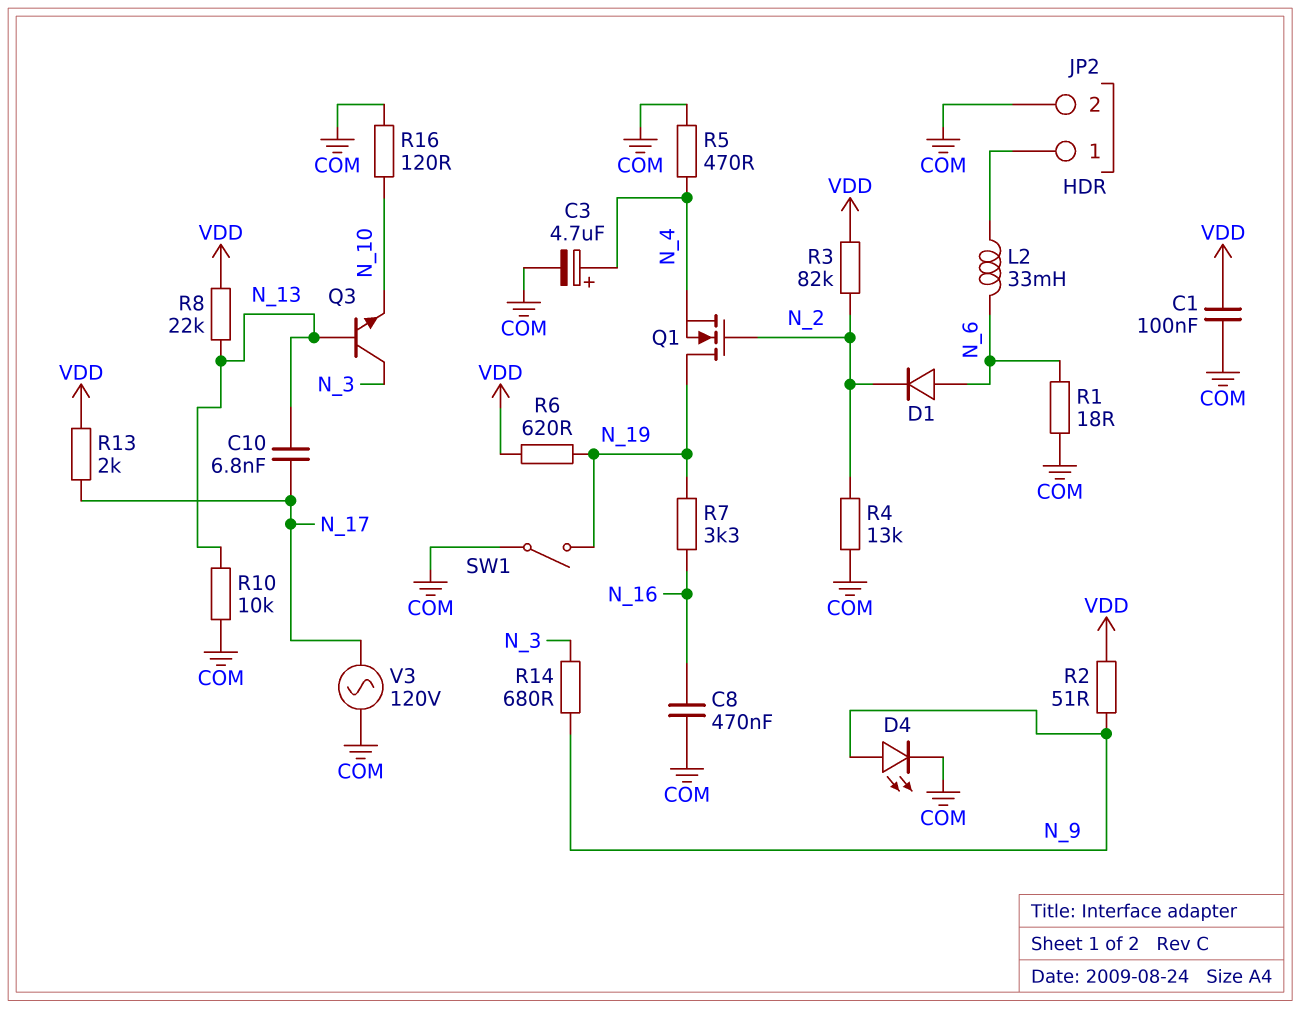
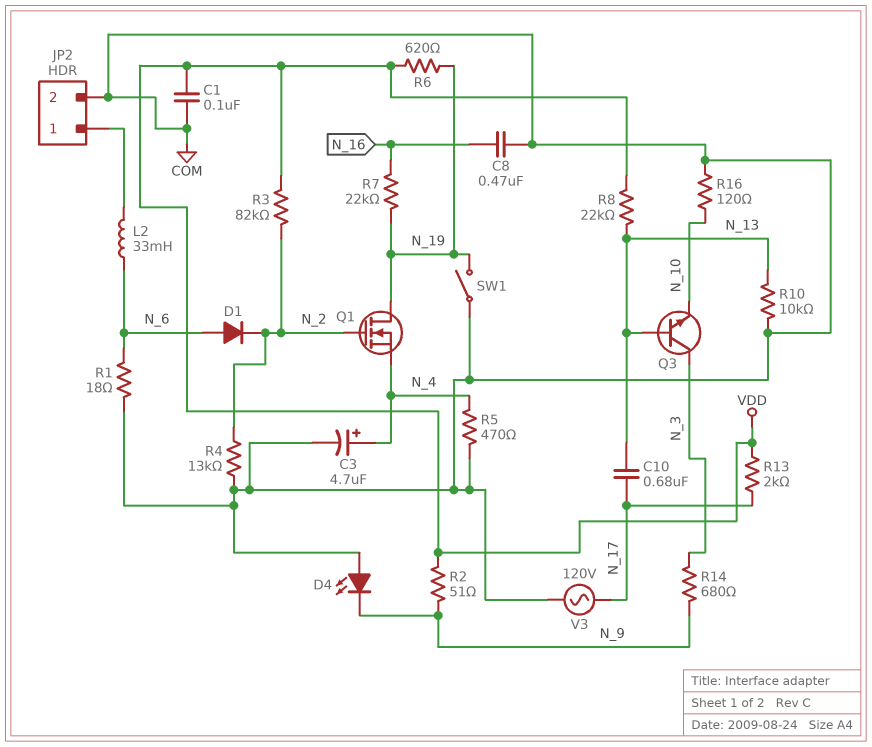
C10: 6.8nF (N_13, N_17) -> 680nF (N_13, N_17)
D4: LED (A N_9, K COM) -> LED (A COM, K N_9)
R7: 3.3k (N_16, N_19) -> 22k (N_16, N_19)

